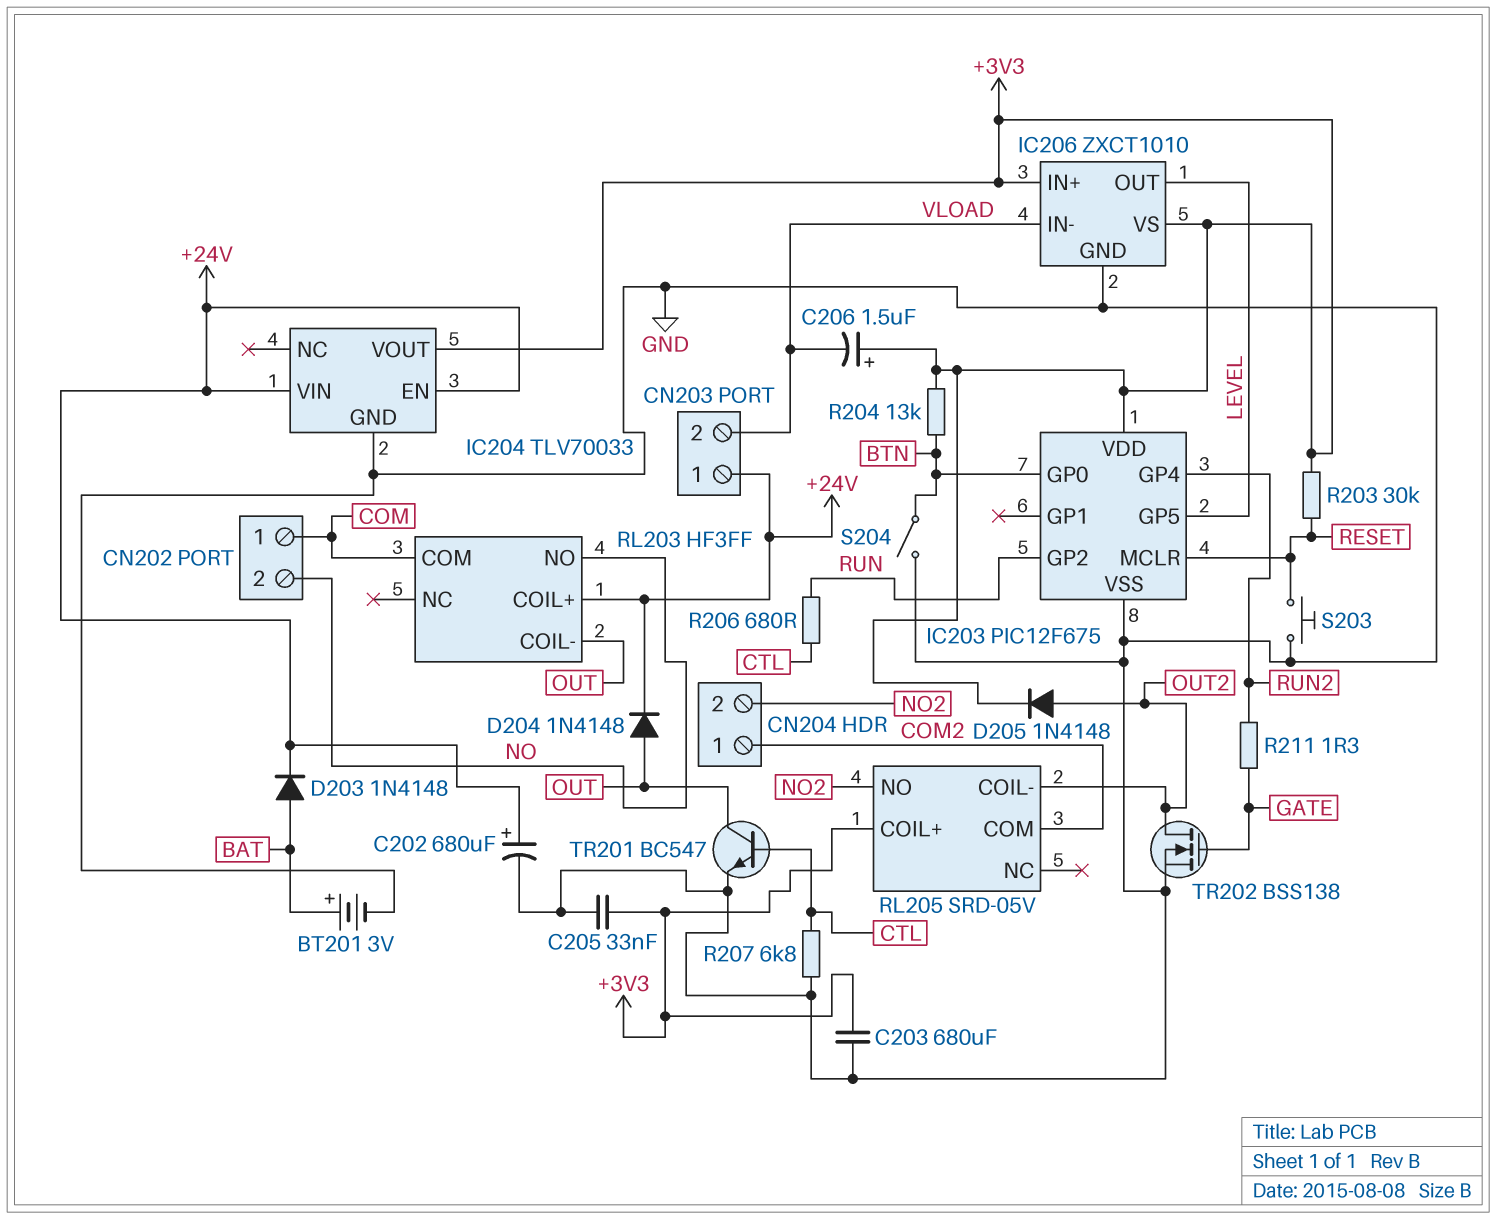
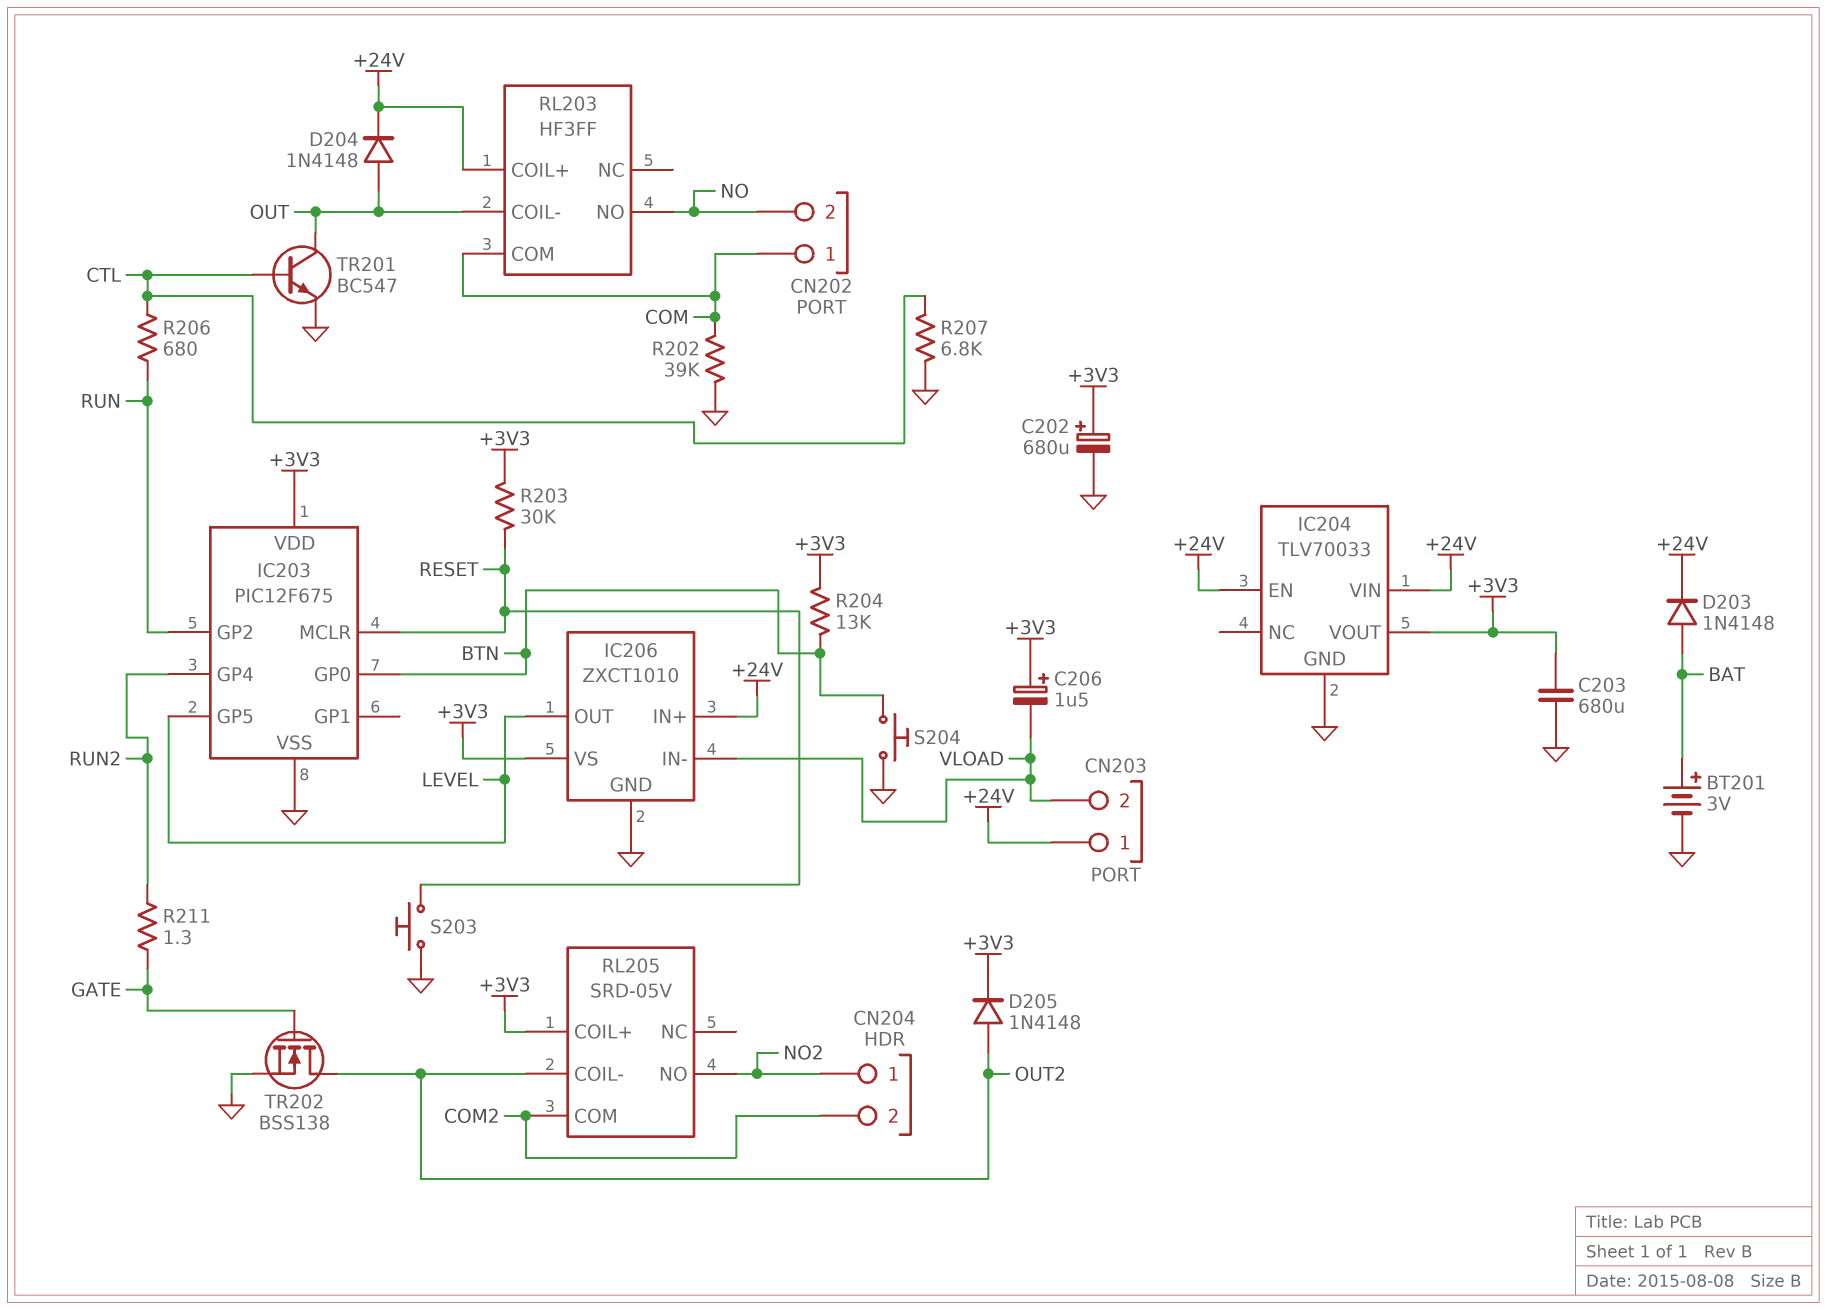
C202: 680uF (plus +24V, minus GND) -> 680uF (plus +3V3, minus GND)
C205: 33nF (+3V3, GND) -> none
CN204 pin 1: COM2 -> NO2
CN204 pin 2: NO2 -> COM2
IC206 pin IN+: +3V3 -> +24V
R202: none -> 39k (COM, GND)
S204: switch (BTN, GND) -> button (BTN, GND)

